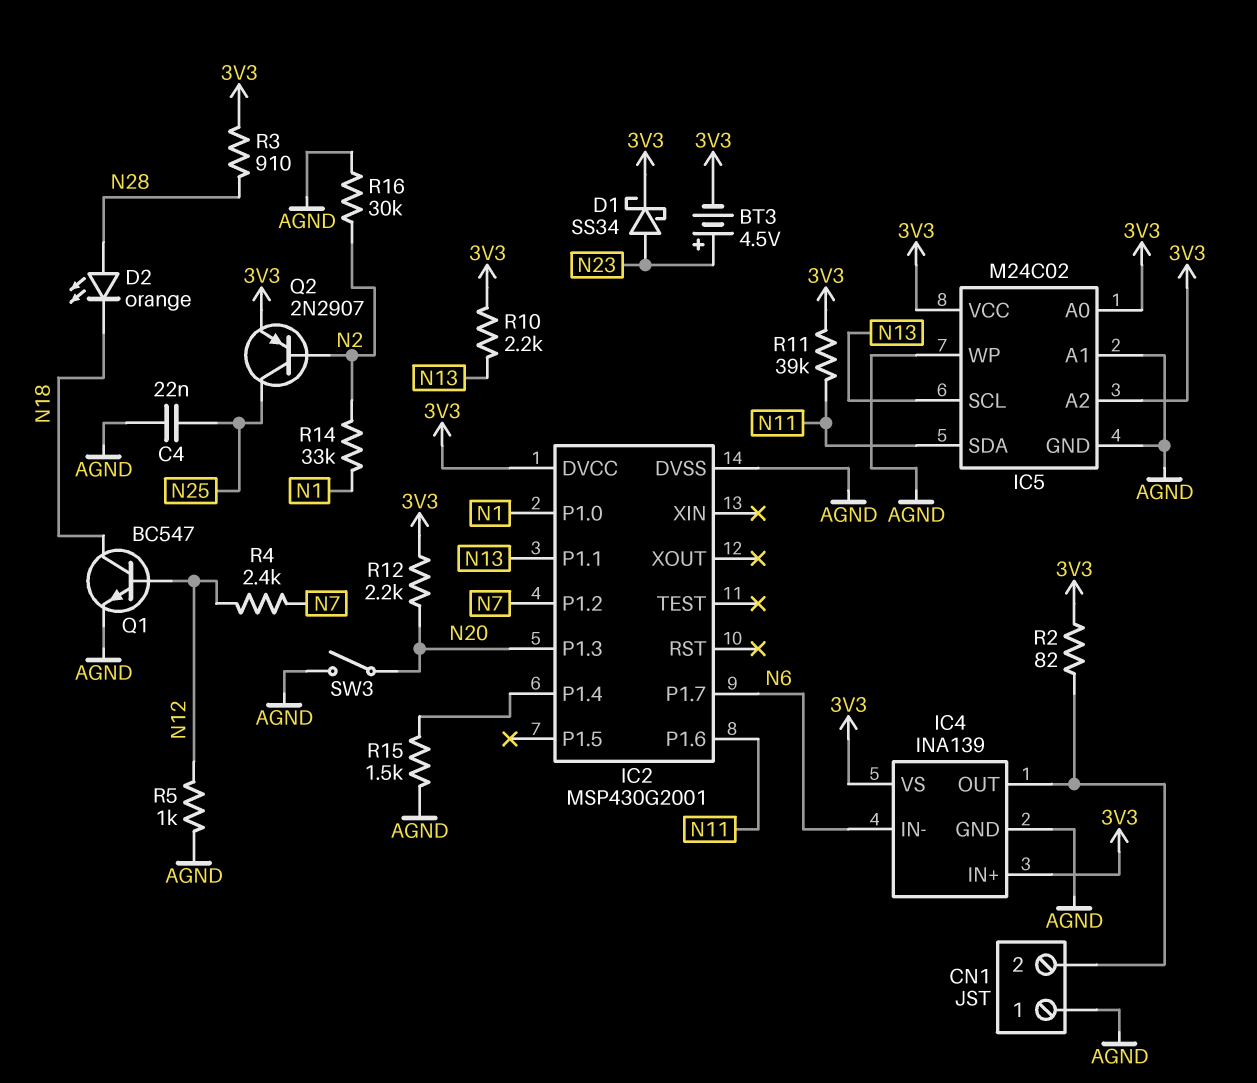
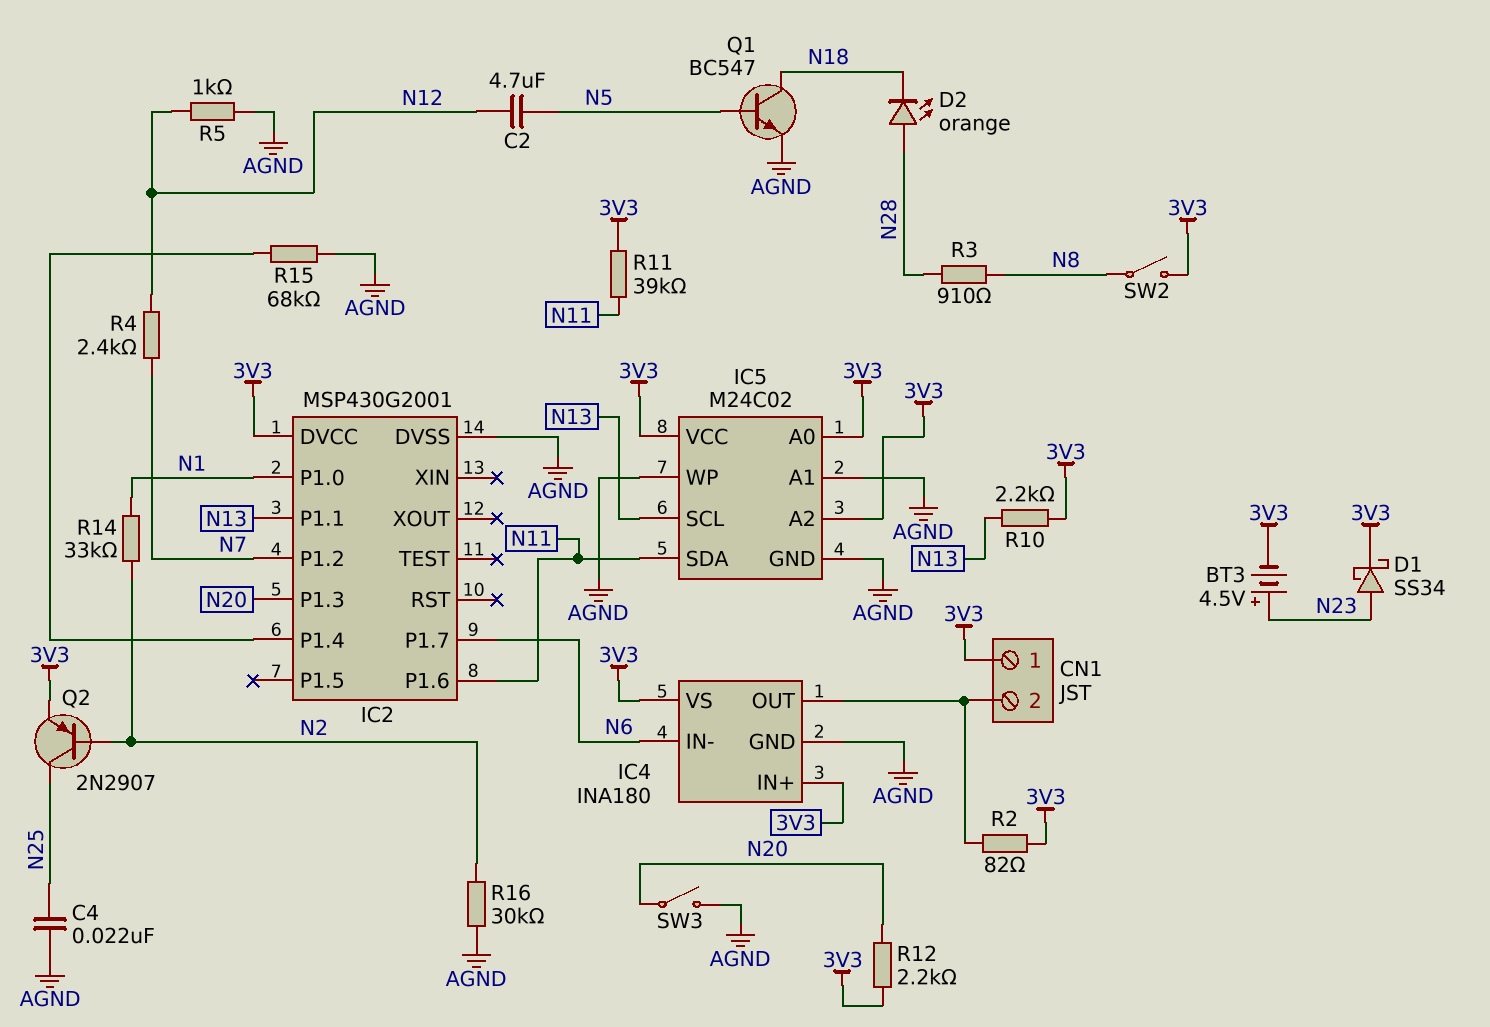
C2: none -> 4.7uF (N5, N12)
CN1 pin 1: AGND -> 3V3
IC4: INA139 -> INA180
Q1: NPN BC547 (B N12, C N18, E AGND) -> NPN BC547 (B N5, C N18, E AGND)
R3: 910 (3V3, N28) -> 910 (N8, N28)
R15: 1.5k (AGND, IC2/P1.4) -> 68k (AGND, IC2/P1.4)
SW2: none -> switch (3V3, N8)

